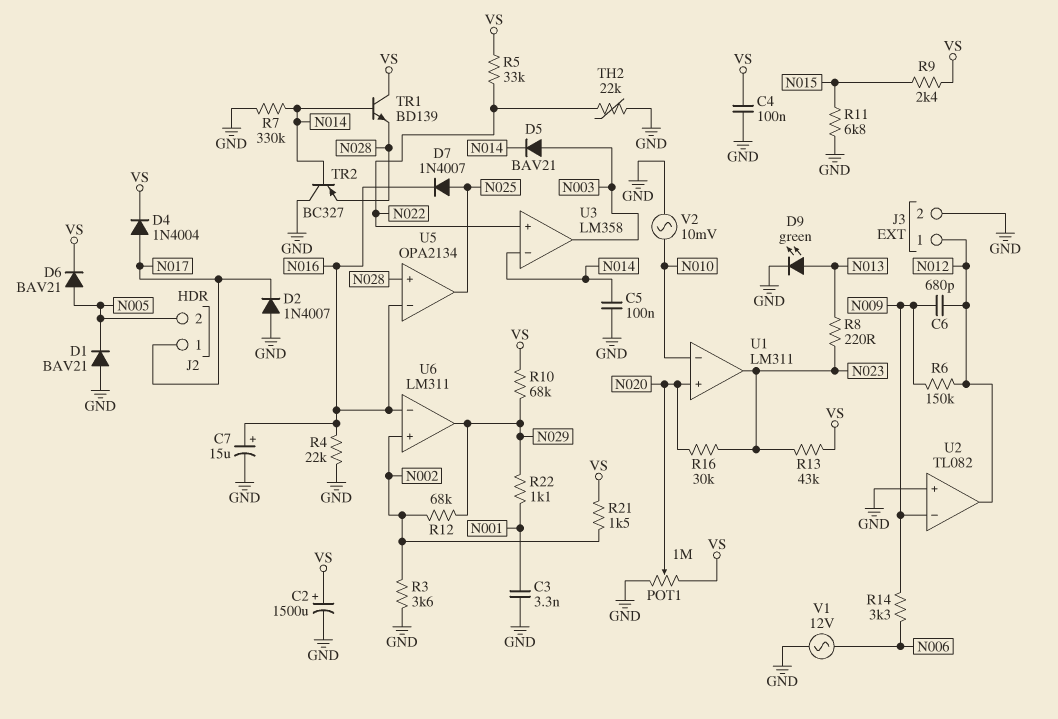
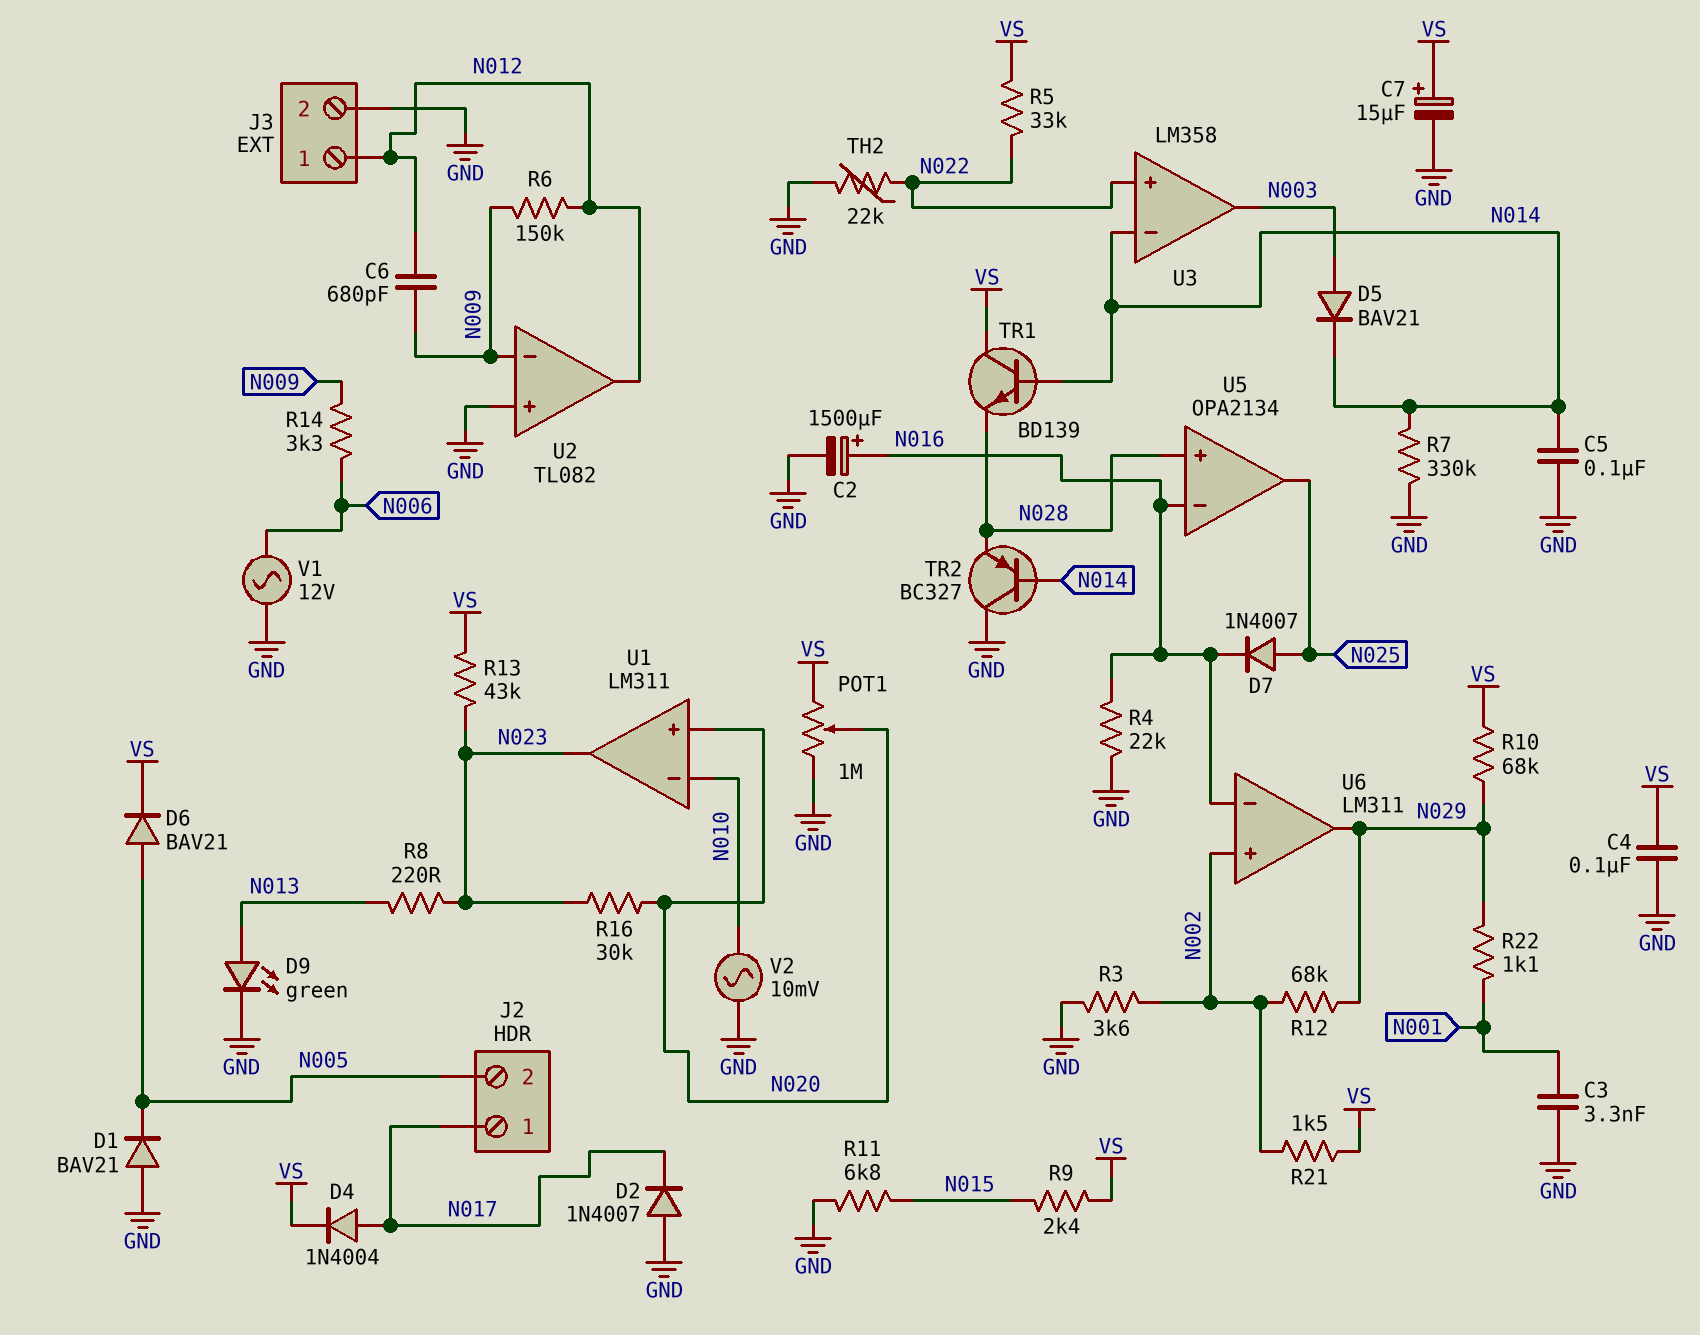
C2: 1500uF (plus VS, minus GND) -> 1500uF (plus N016, minus GND)
C7: 15uF (plus N016, minus GND) -> 15uF (plus VS, minus GND)

